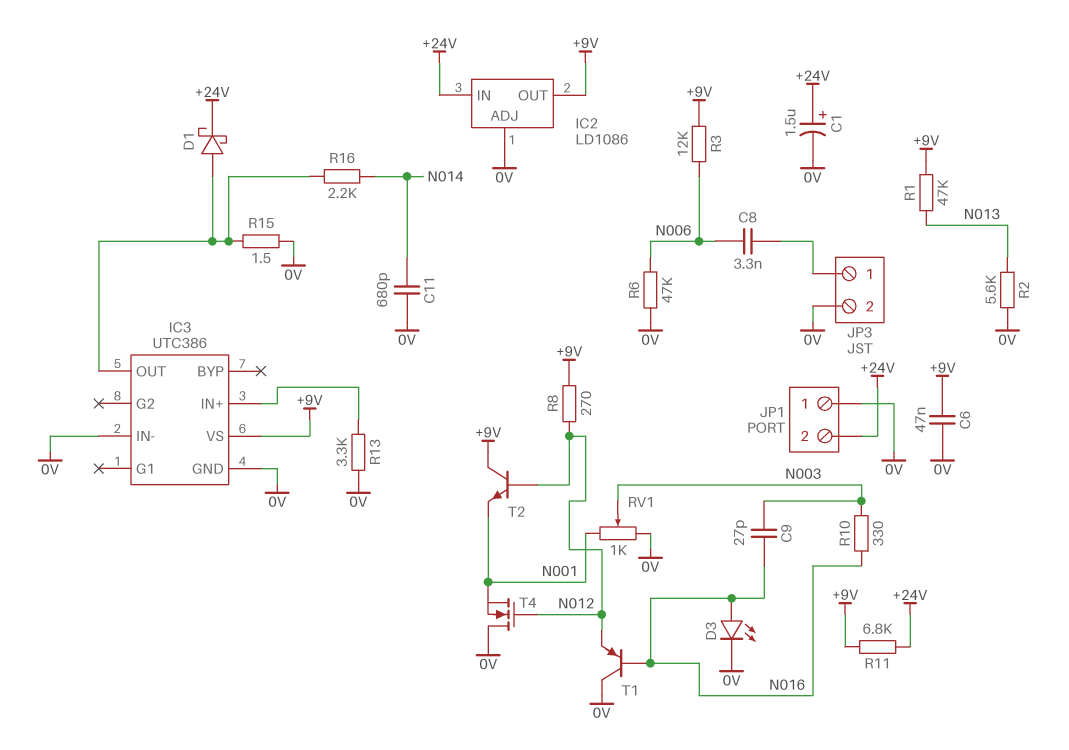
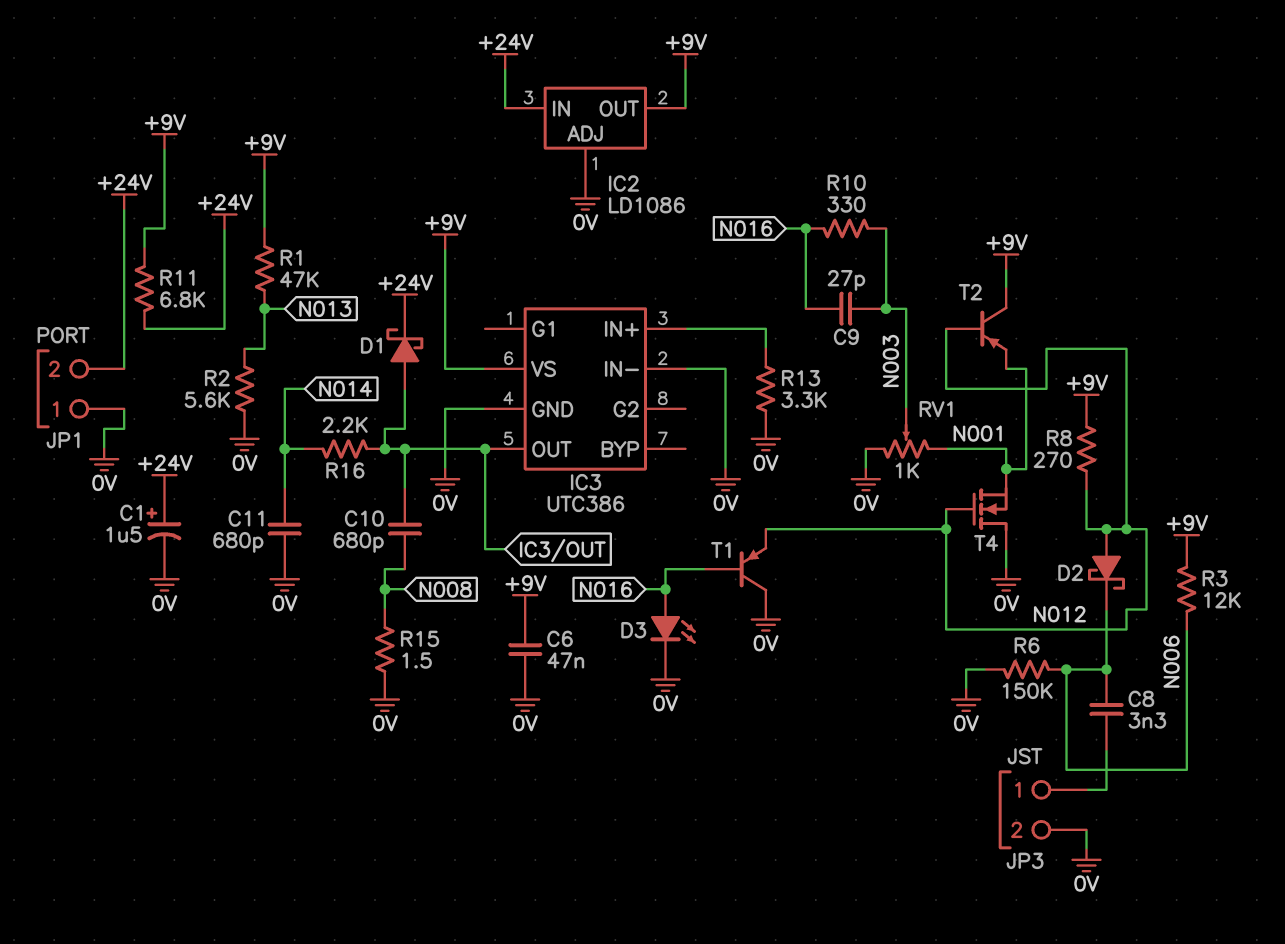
C10: none -> 680pF (IC3/OUT, N008)
D2: none -> schottky (A N012, K N006)
R6: 47k (0V, N006) -> 150k (0V, N006)
R15: 1.5 (0V, IC3/OUT) -> 1.5 (0V, N008)
T2: NPN (B N012, C +9V, E N001) -> PNP (B N012, C +9V, E N001)

